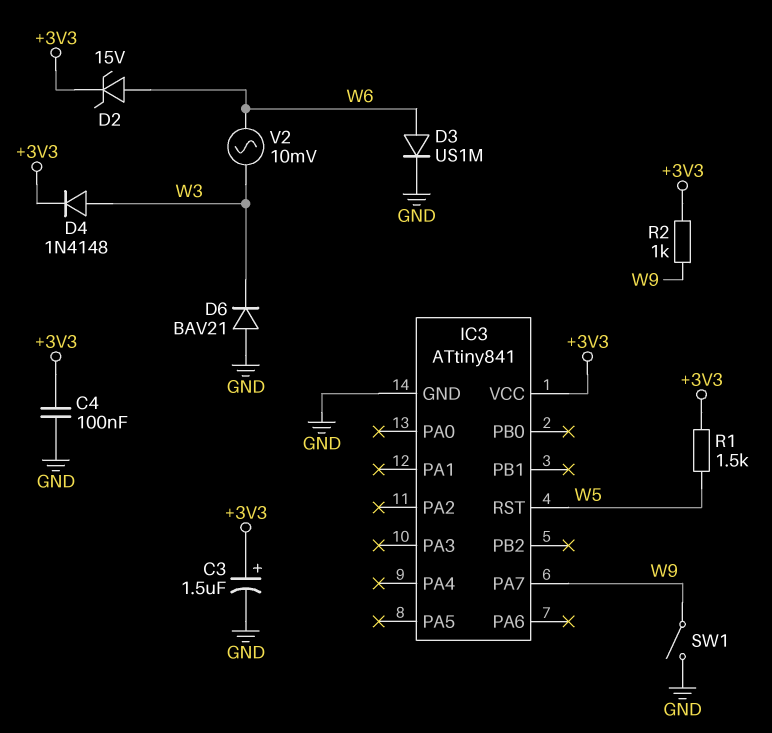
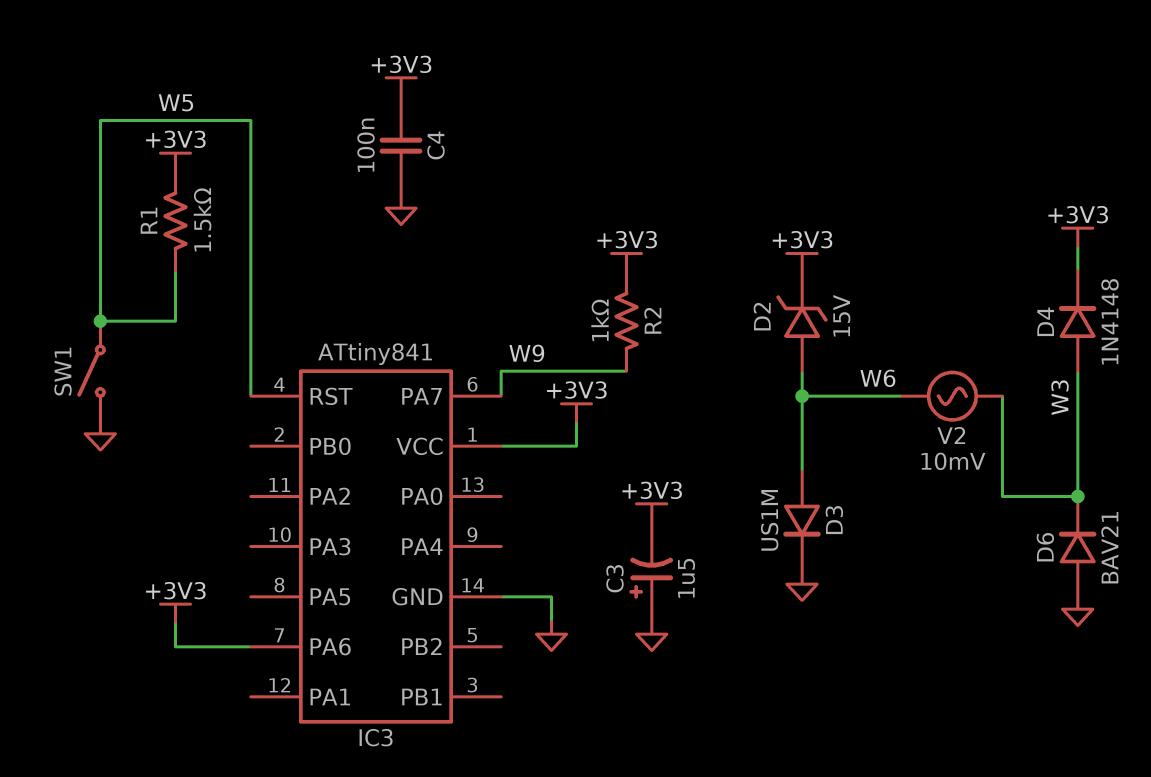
C3: 1.5uF (plus +3V3, minus GND) -> 1.5uF (plus GND, minus +3V3)
IC3 pin PA6: none -> +3V3
SW1: switch (GND, W9) -> switch (GND, W5)

